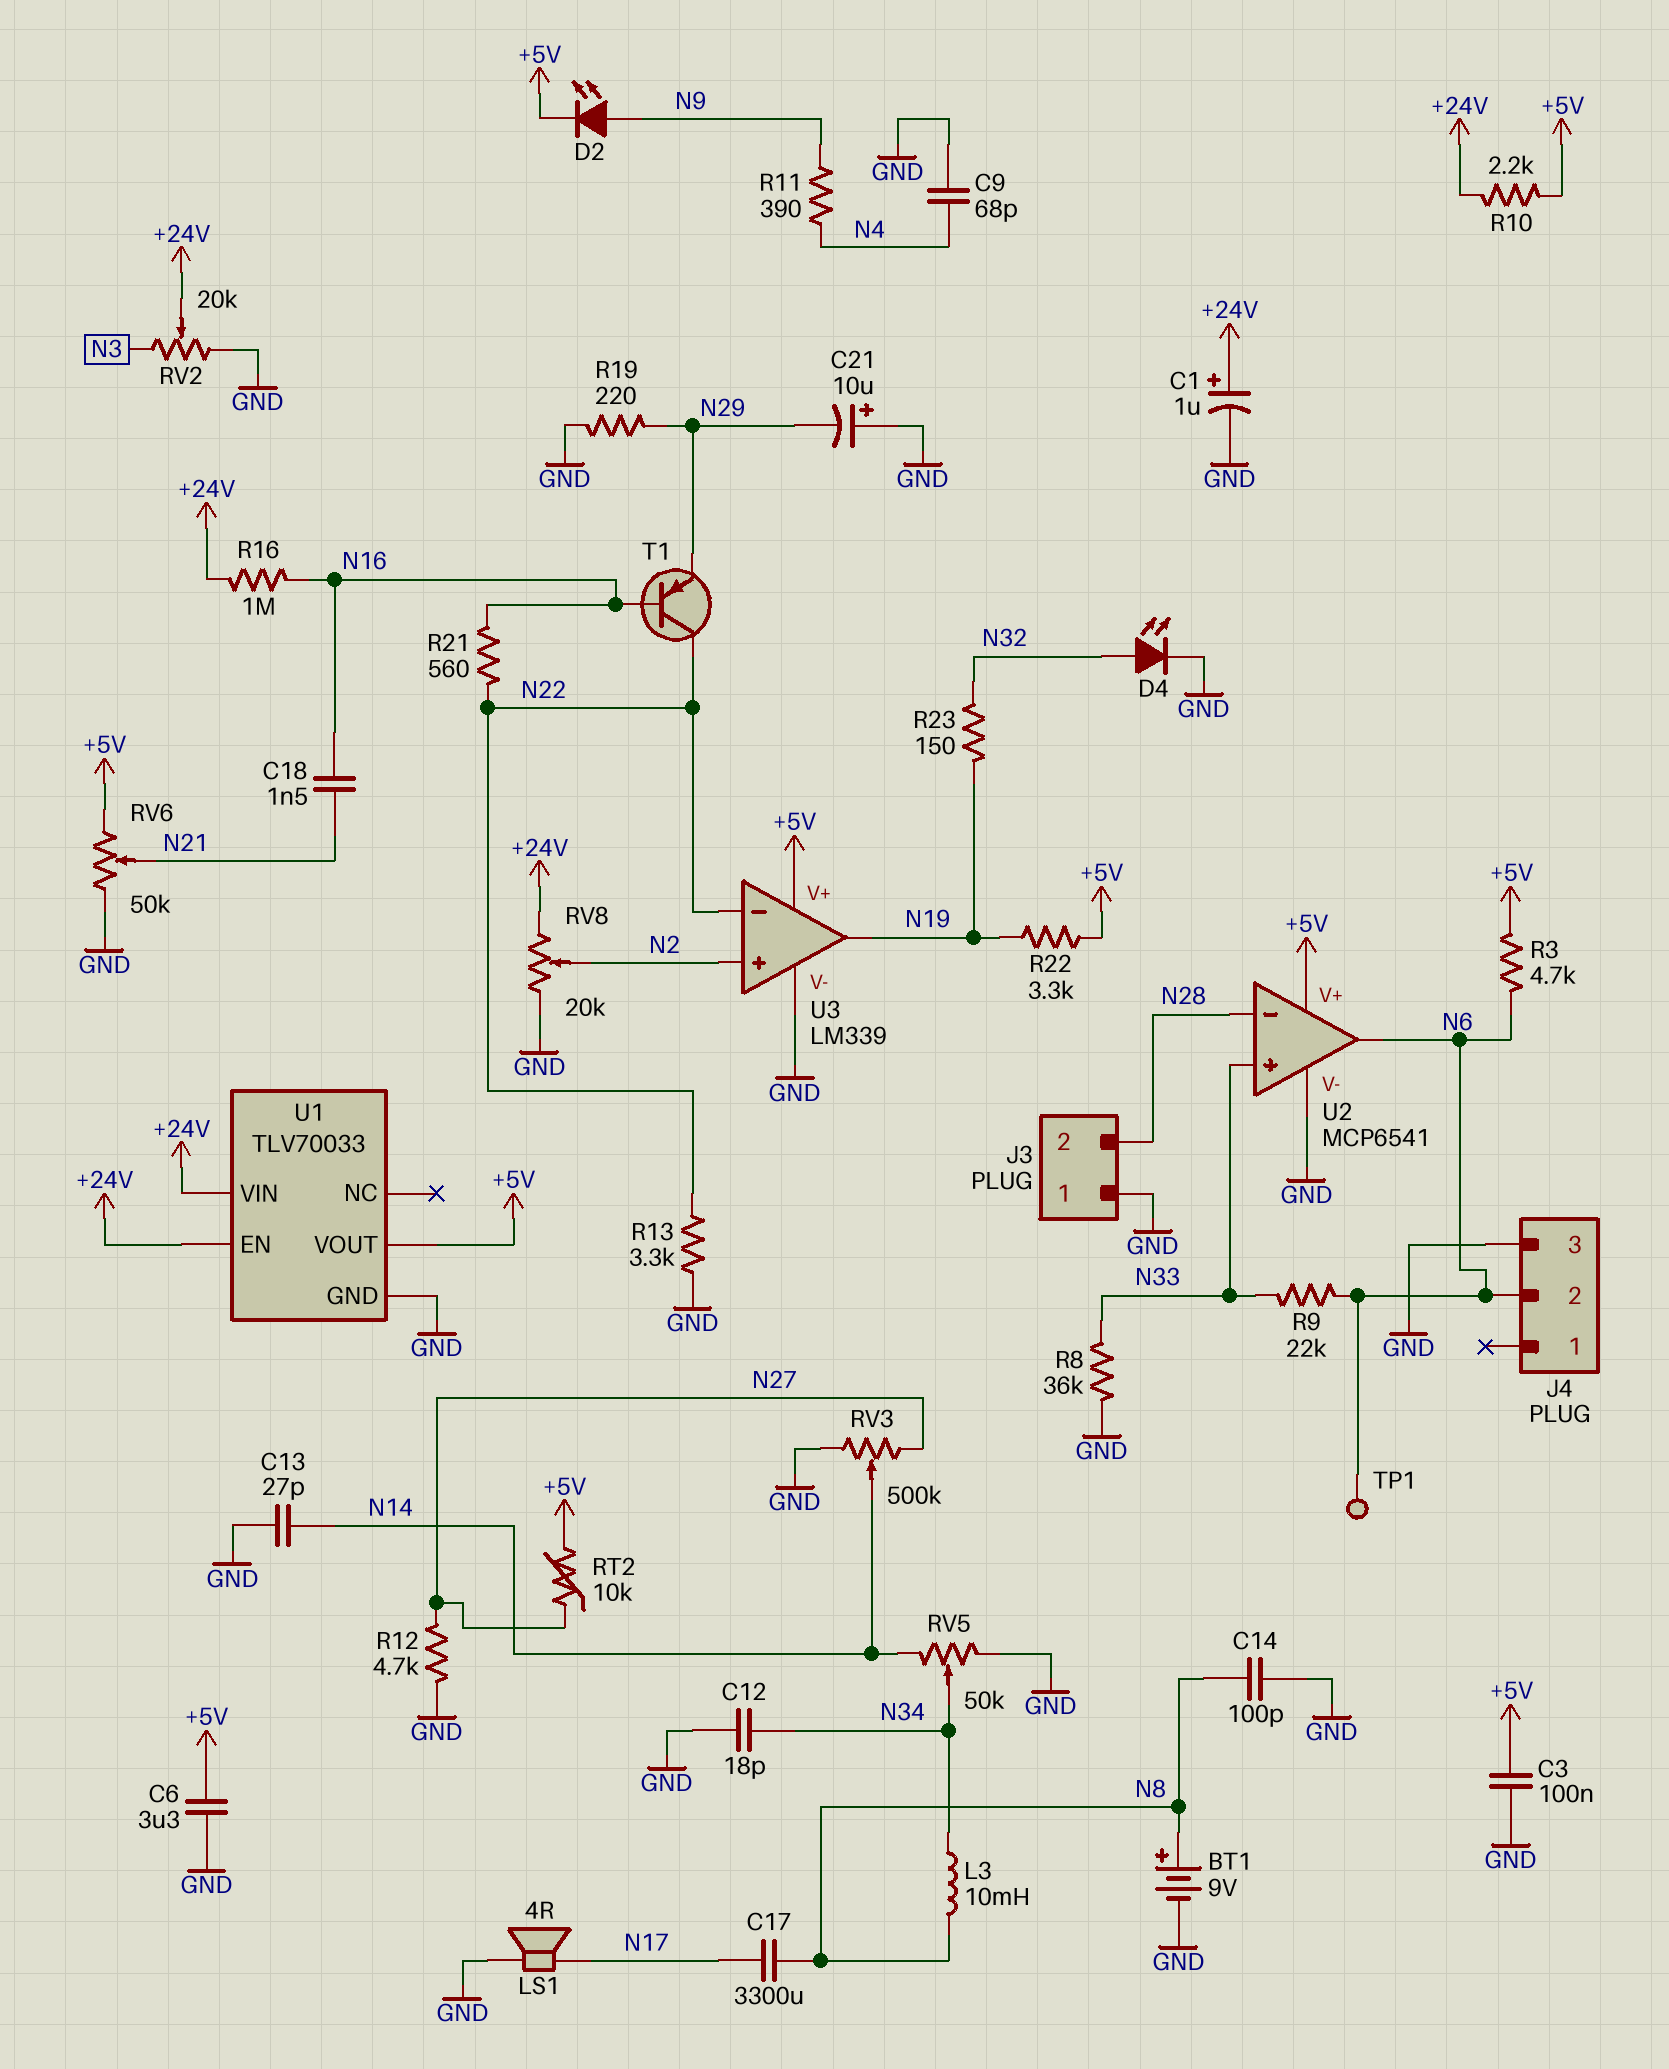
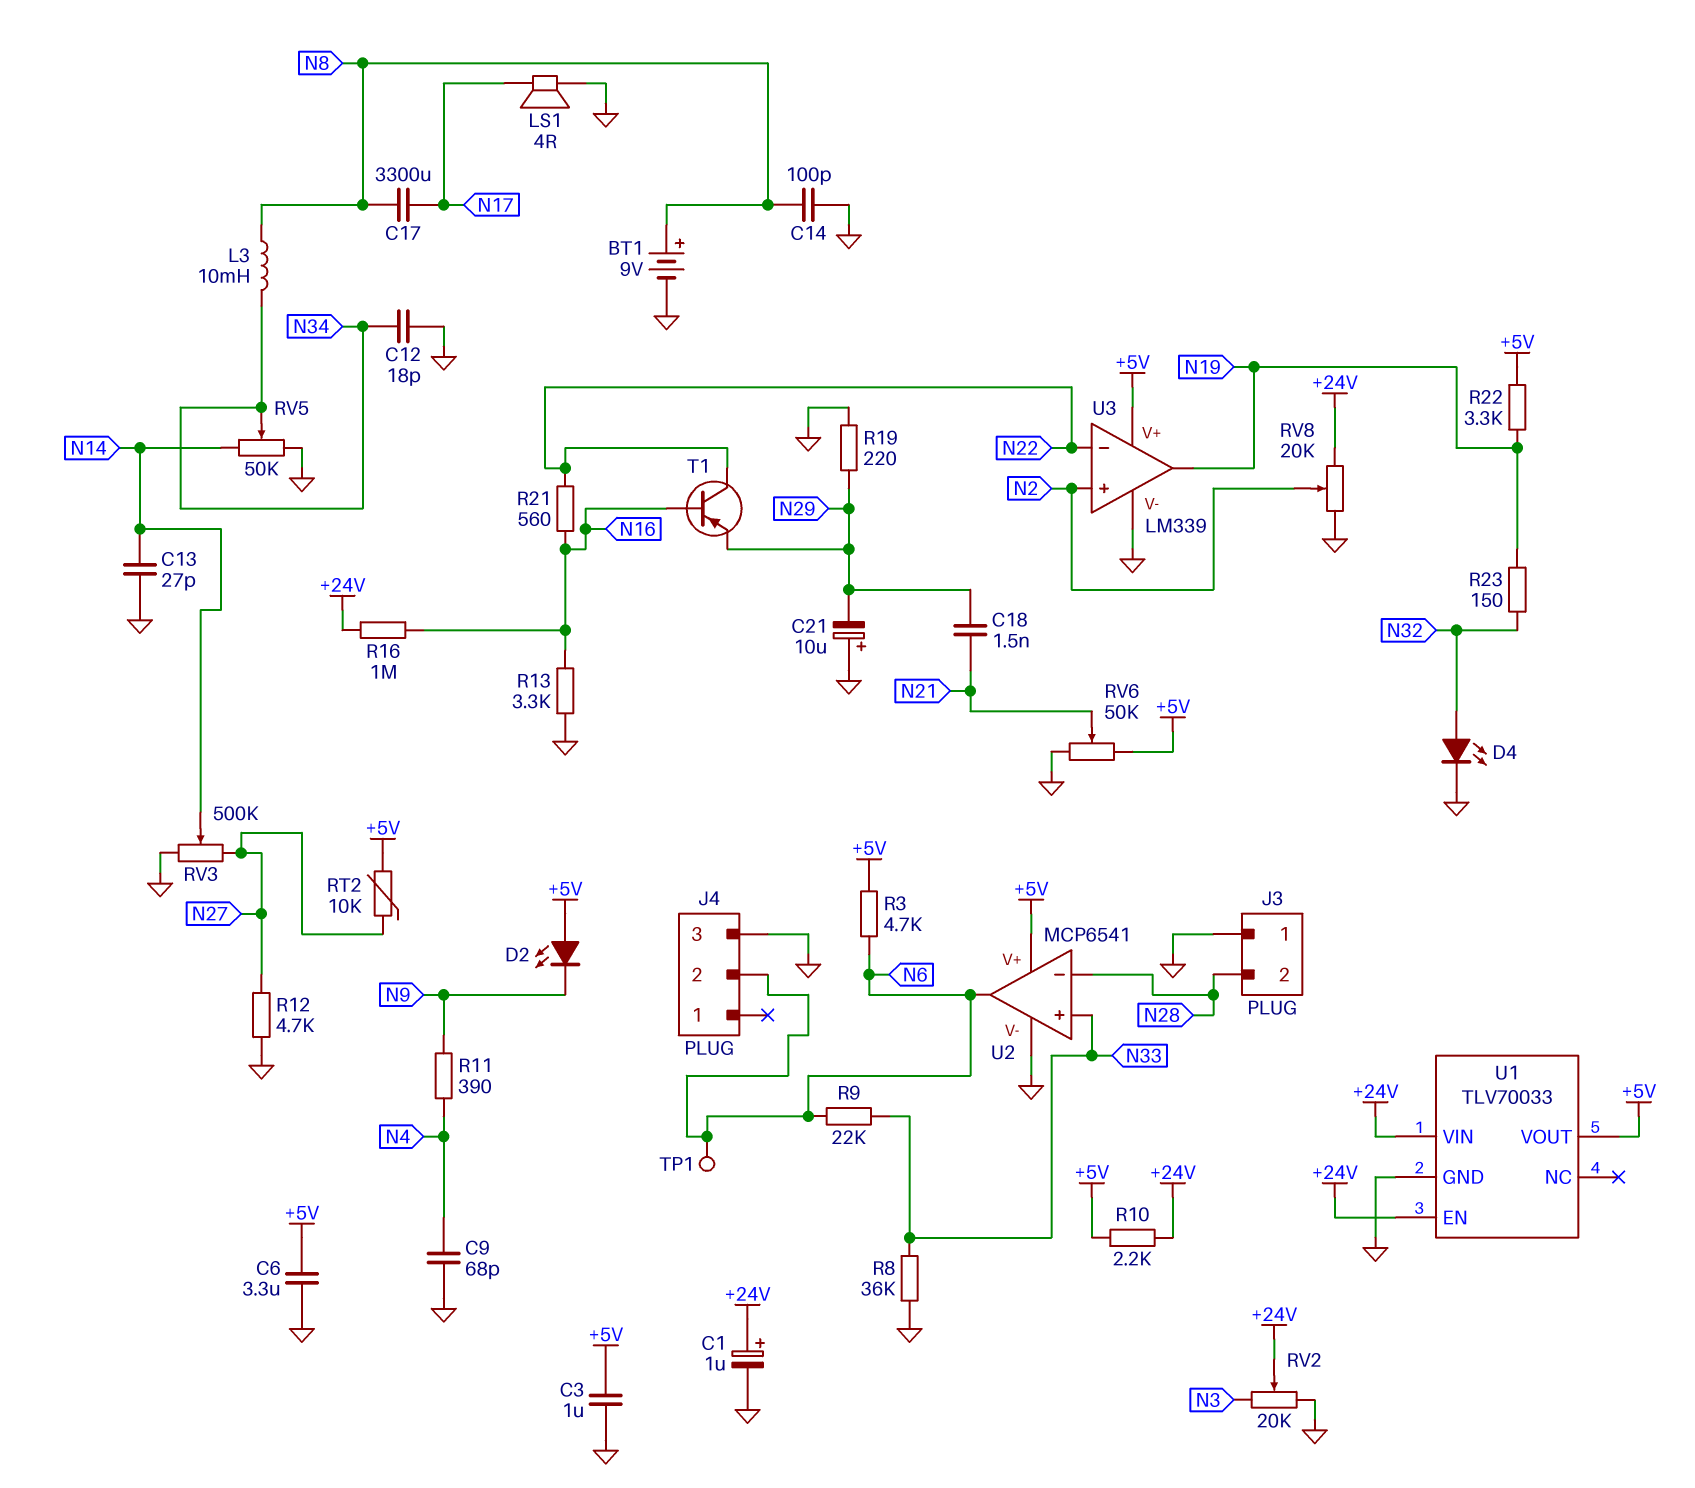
C3: 100nF (+5V, GND) -> 1uF (+5V, GND)
C18: 1.5nF (N16, N21) -> 1.5nF (N21, N29)
D2: LED (A N9, K +5V) -> LED (A +5V, K N9)
R13: 3.3k (GND, N22) -> 3.3k (GND, N16)

